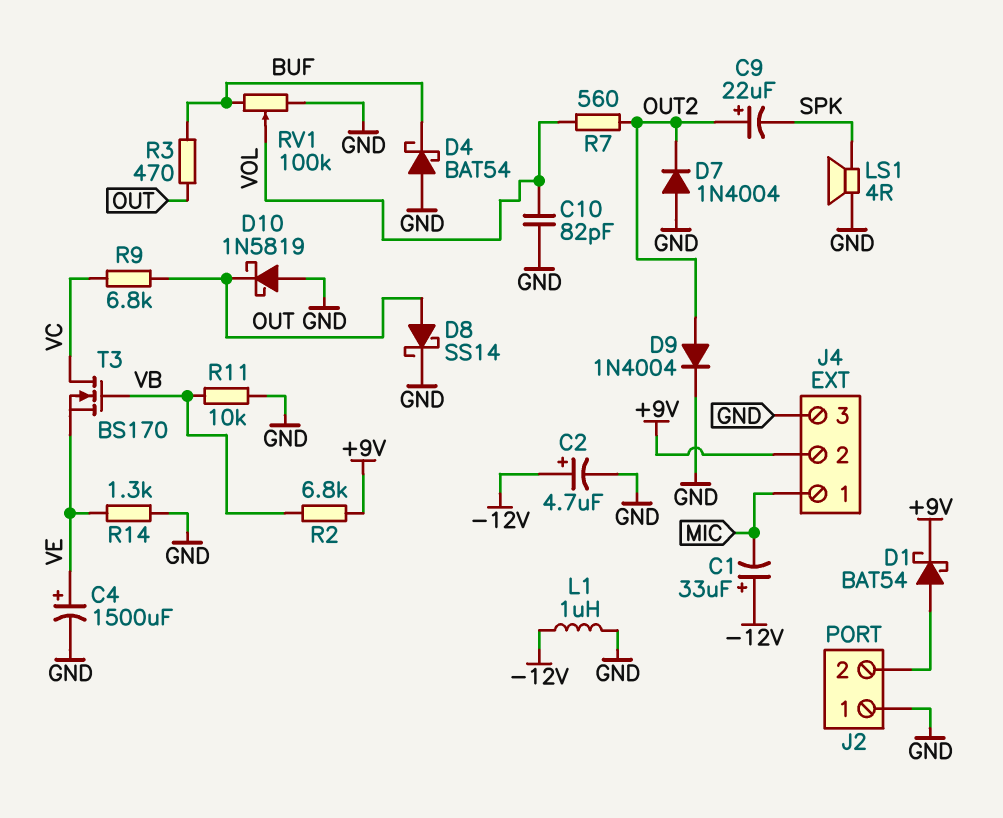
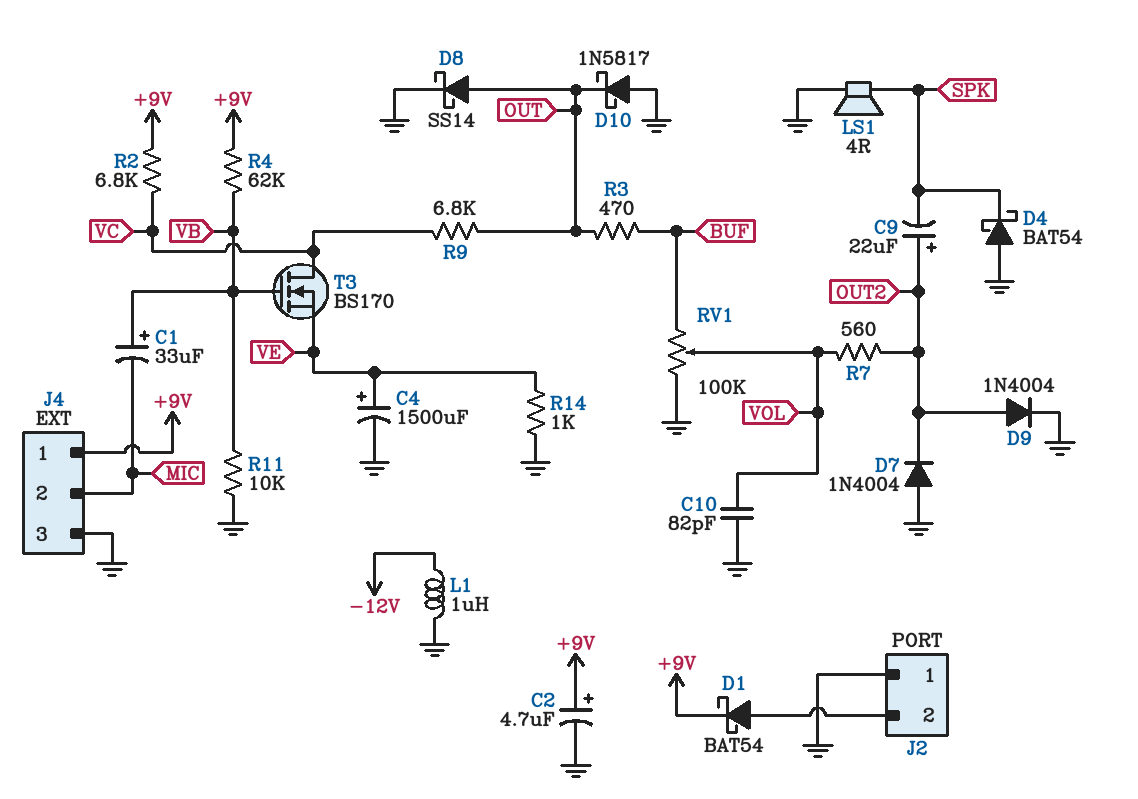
C1: 33uF (plus -12V, minus MIC) -> 33uF (plus VB, minus MIC)
C2: 4.7uF (plus -12V, minus GND) -> 4.7uF (plus +9V, minus GND)
D4: schottky BAT54 (A GND, K BUF) -> schottky BAT54 (A GND, K SPK)
D10: schottky 1N5819 (A GND, K OUT) -> schottky 1N5817 (A GND, K OUT)
J4 pin 1: MIC -> +9V
J4 pin 2: +9V -> MIC
R2: 6.8k (+9V, VB) -> 6.8k (+9V, VC)
R4: none -> 62k (+9V, VB)
R14: 1.3k (GND, VE) -> 1k (GND, VE)

